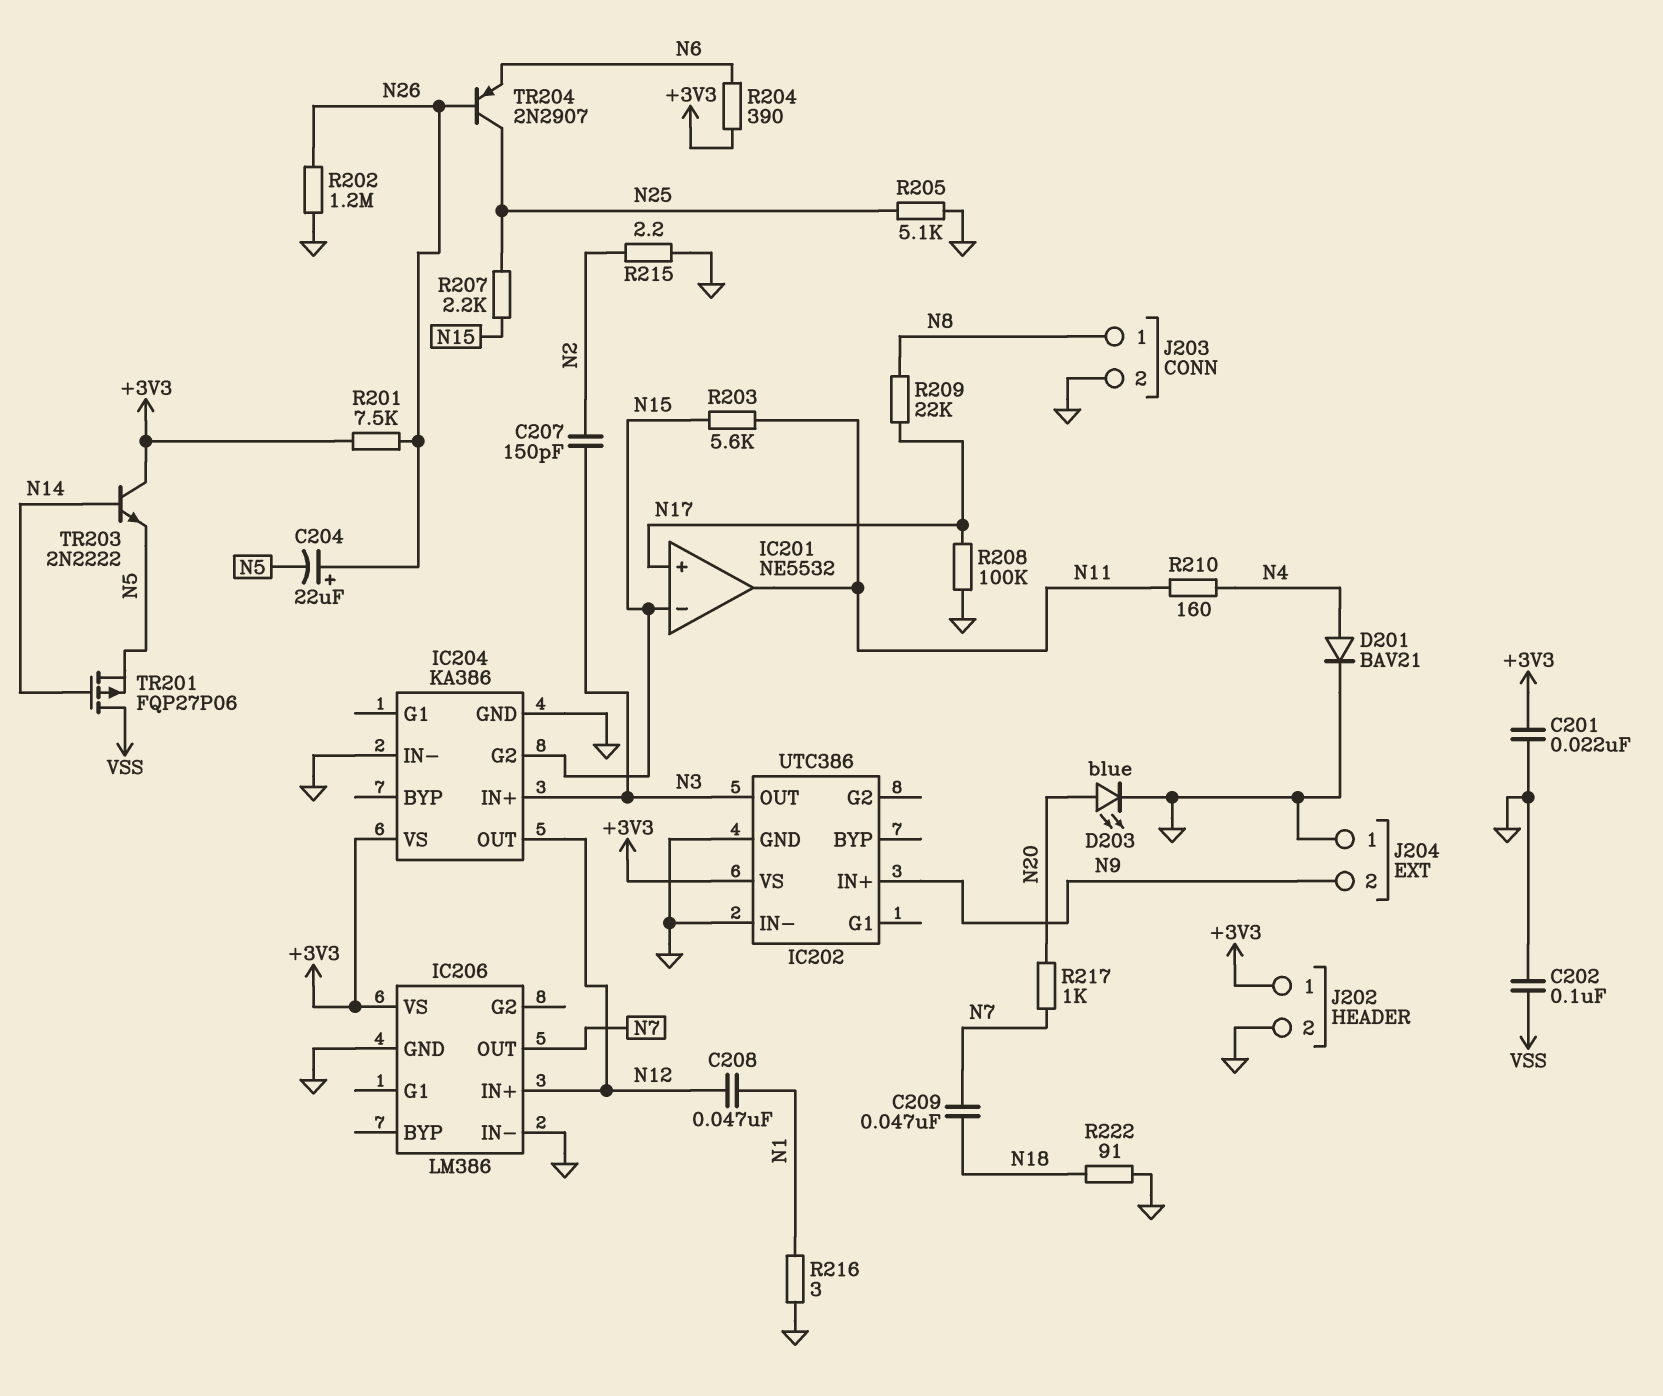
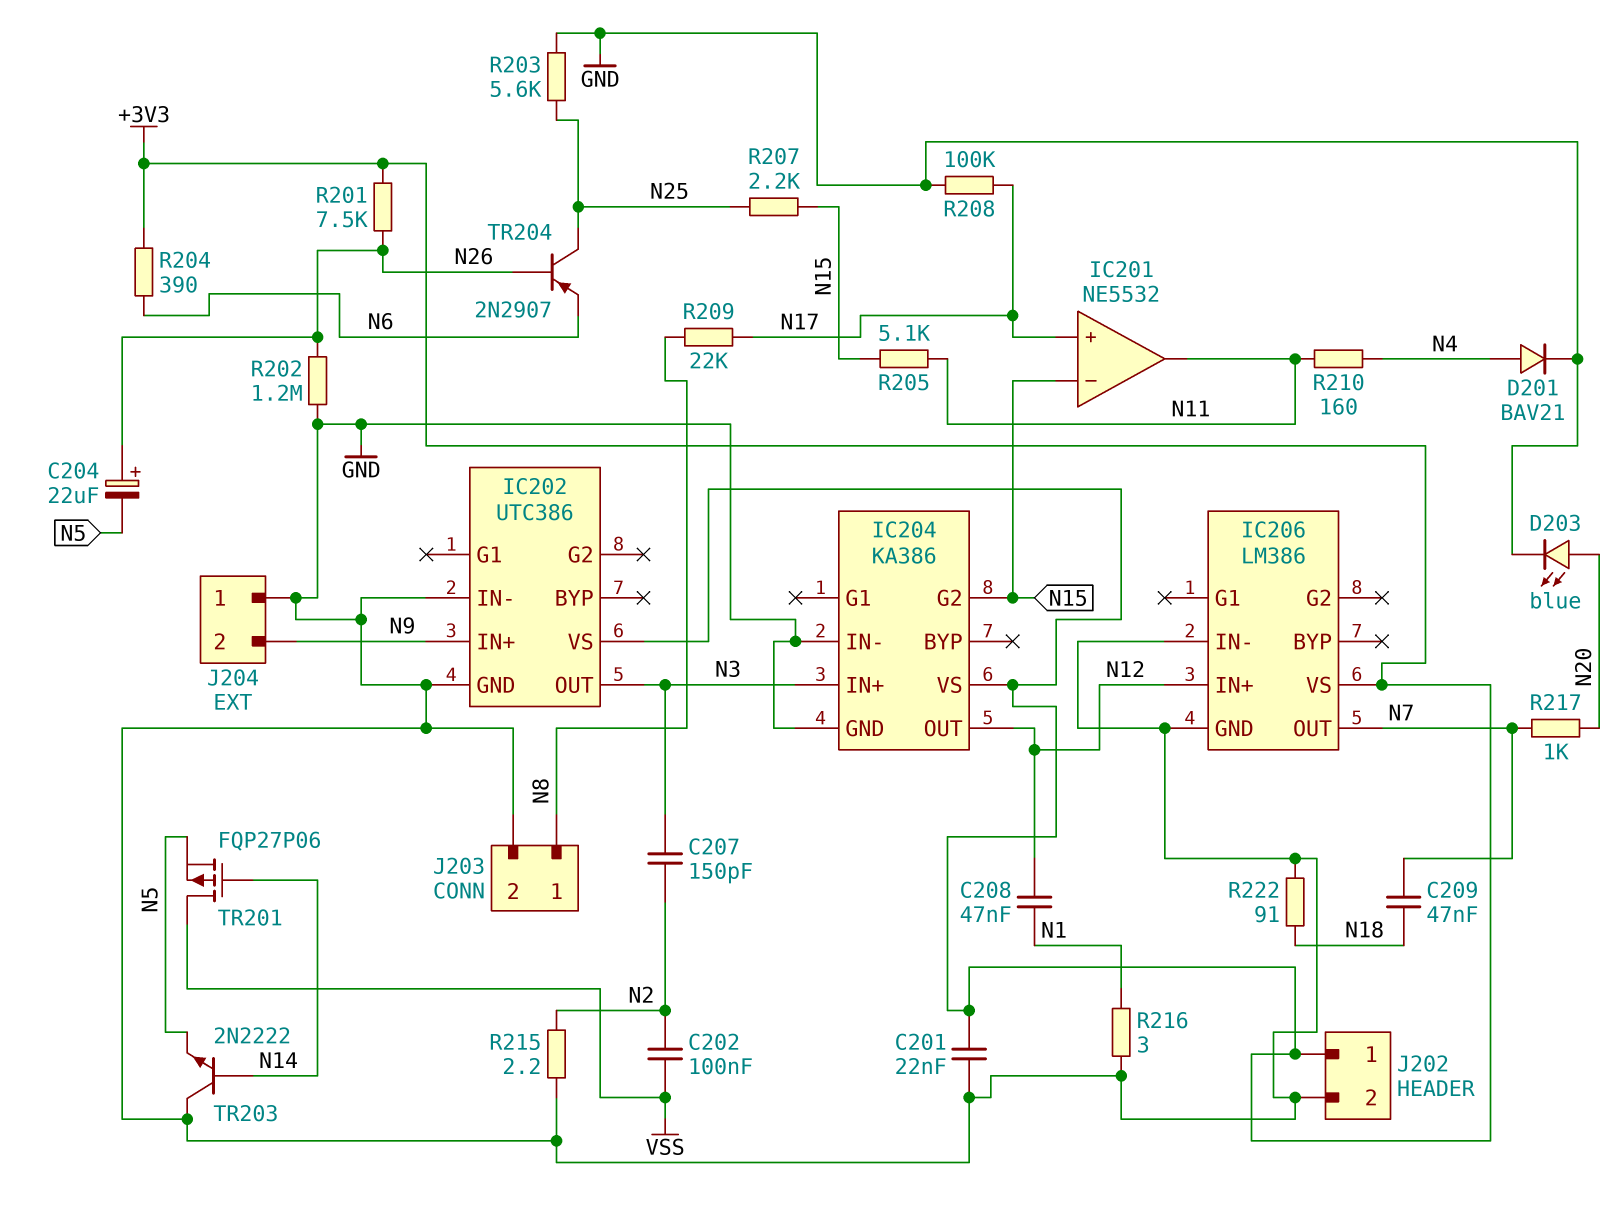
C202: 100nF (GND, VSS) -> 100nF (N2, VSS)
R203: 5.6k (N11, N15) -> 5.6k (GND, N25)
R205: 5.1k (GND, N25) -> 5.1k (N11, N15)
TR203: NPN 2N2222 (B N14, C +3V3, E N5) -> NPN 2N2222 (B N14, C GND, E N5)

